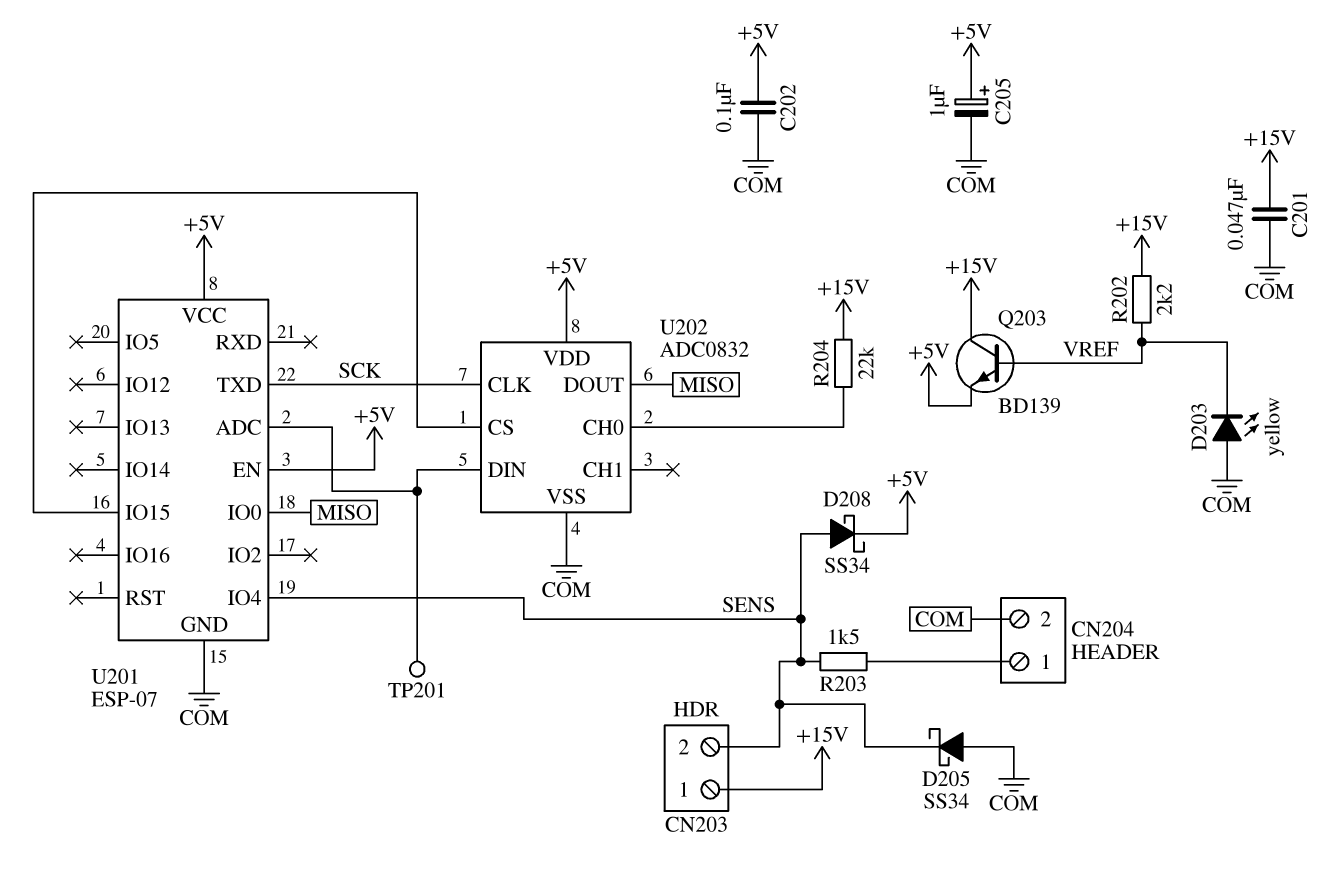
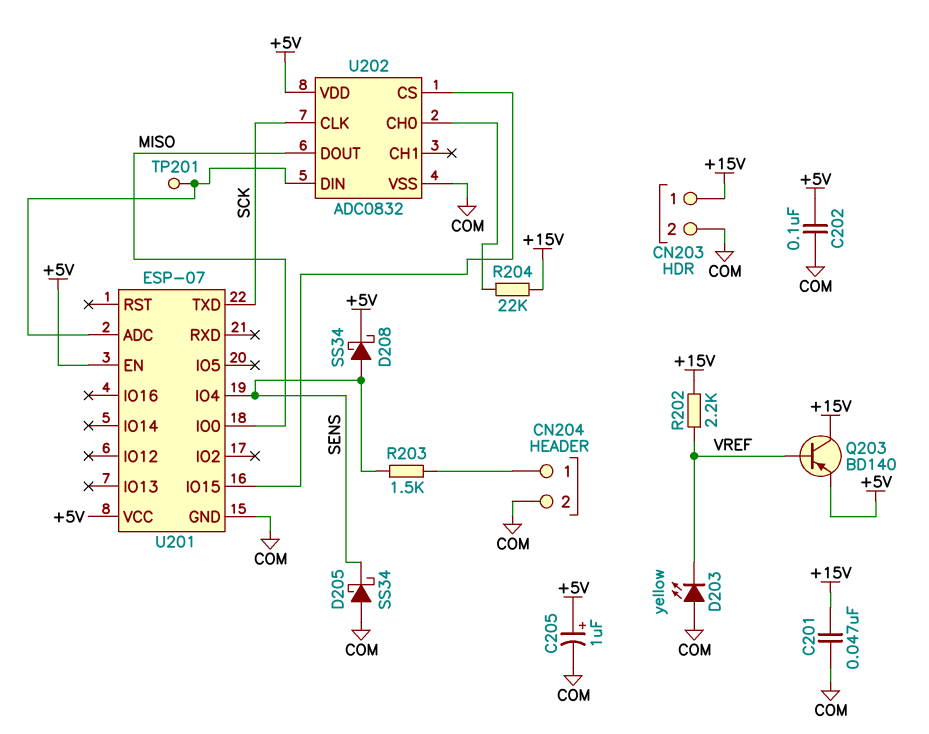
CN203 pin 2: SENS -> COM
Q203: NPN BD139 (B VREF, C +15V, E +5V) -> PNP BD140 (B VREF, C +15V, E +5V)

